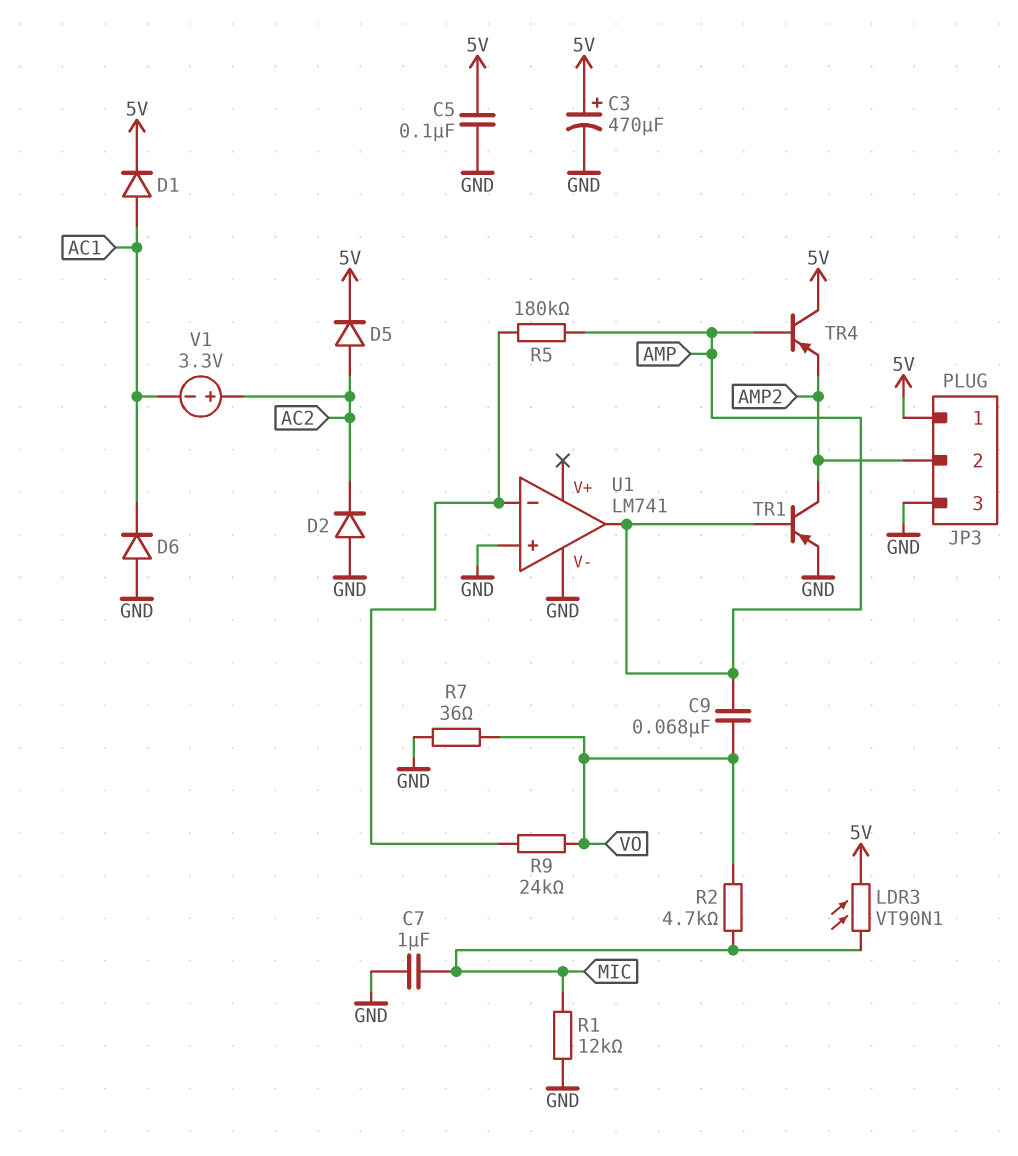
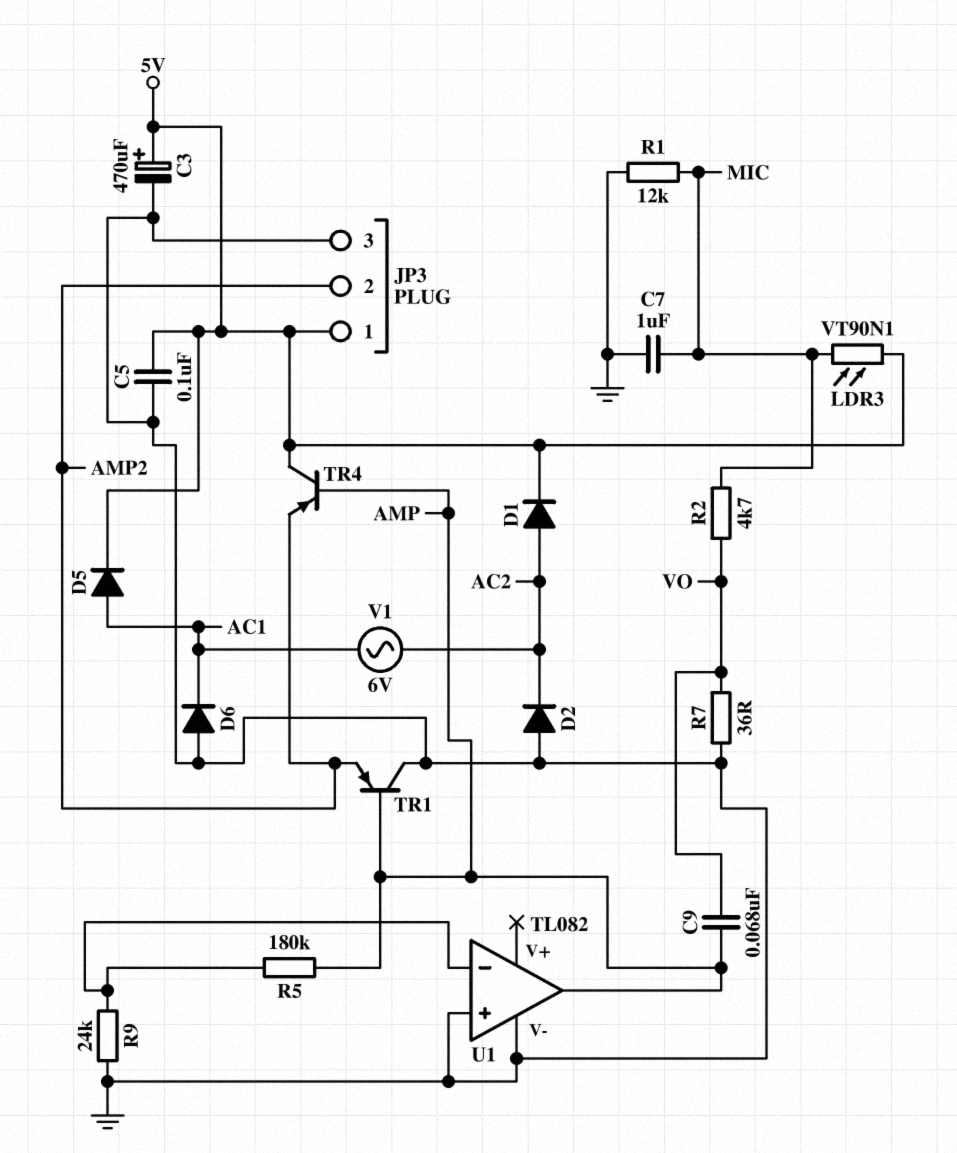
D1: diode (A AC1, K 5V) -> diode (A AC2, K 5V)
D5: diode (A AC2, K 5V) -> diode (A AC1, K 5V)
R9: 24k (U1/in-, VO) -> 24k (GND, U1/in-)
TR1: PNP (B AMP, C AMP2, E GND) -> PNP (B AMP, C GND, E AMP2)
U1: LM741 -> TL082
V1: 3.3V (plus AC2, minus AC1) -> AC 6V (AC1, AC2)

